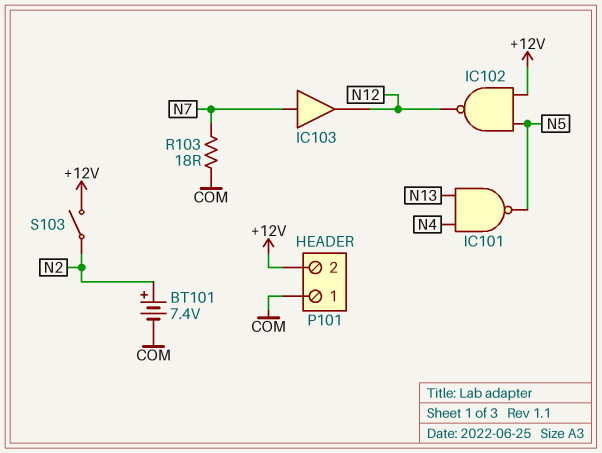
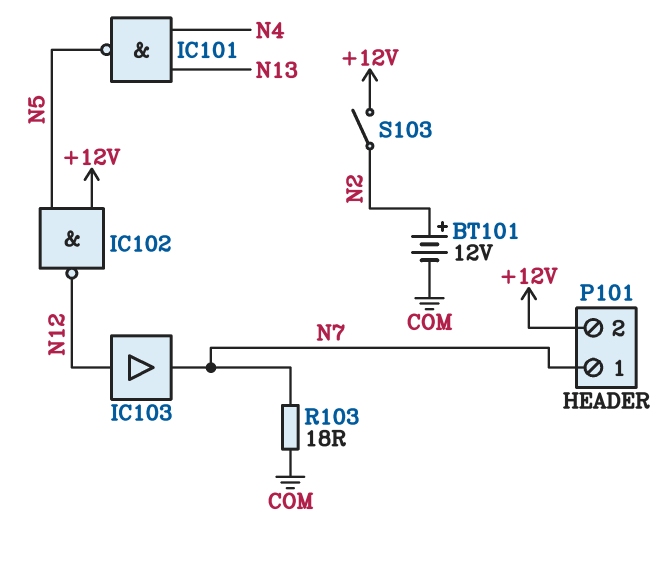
BT101: 7.4V (plus N2, minus COM) -> 12V (plus N2, minus COM)
IC103: buffer (in N7, out N12) -> buffer (in N12, out N7)
P101 pin 1: COM -> N7

